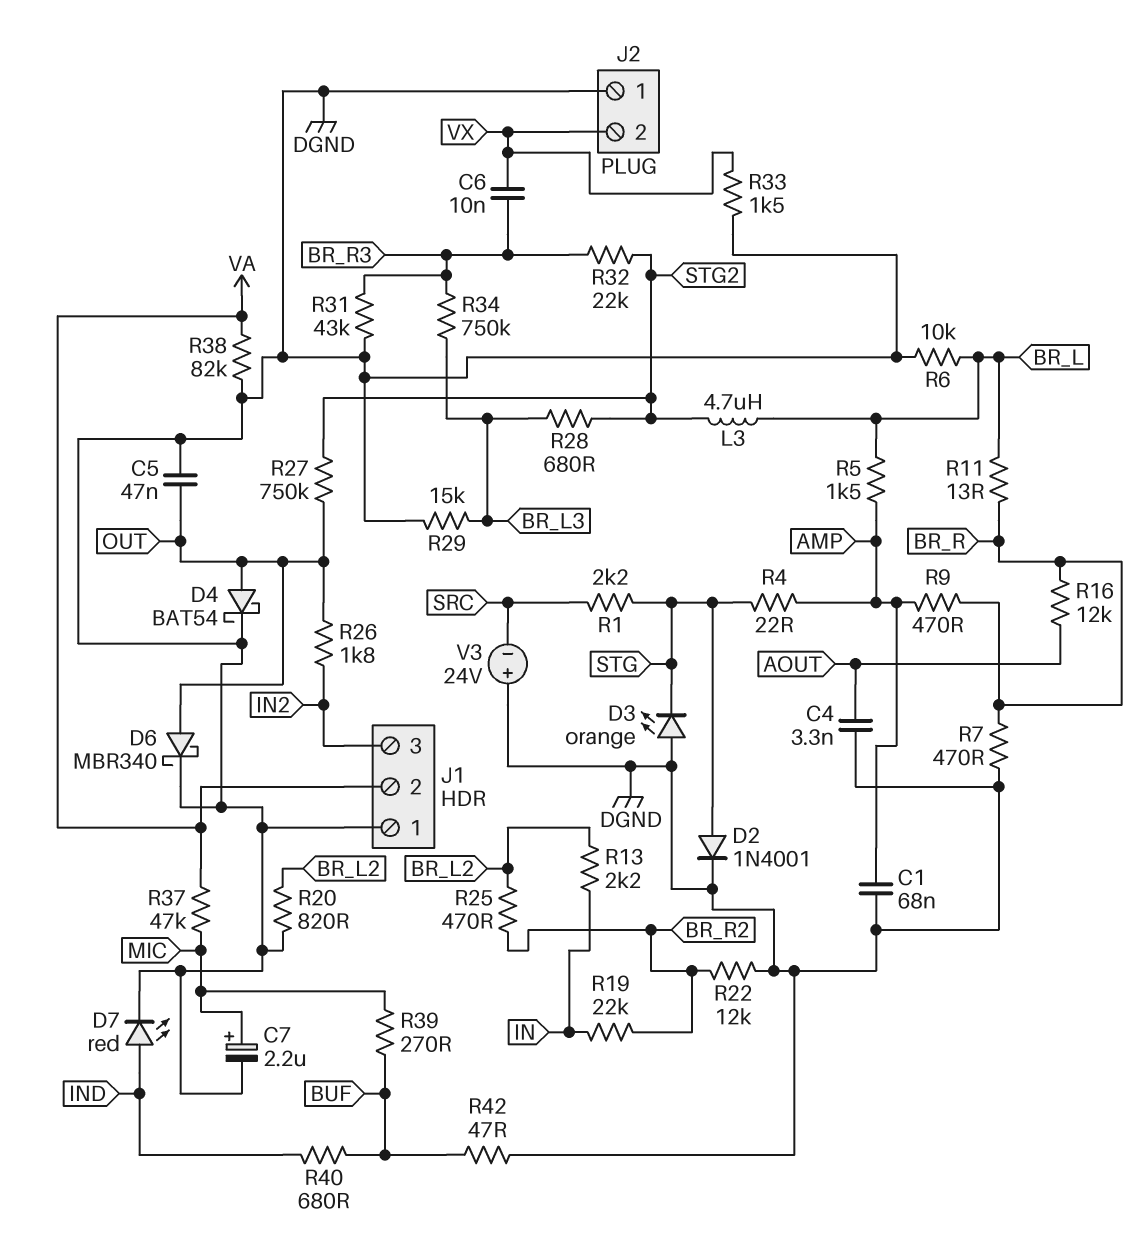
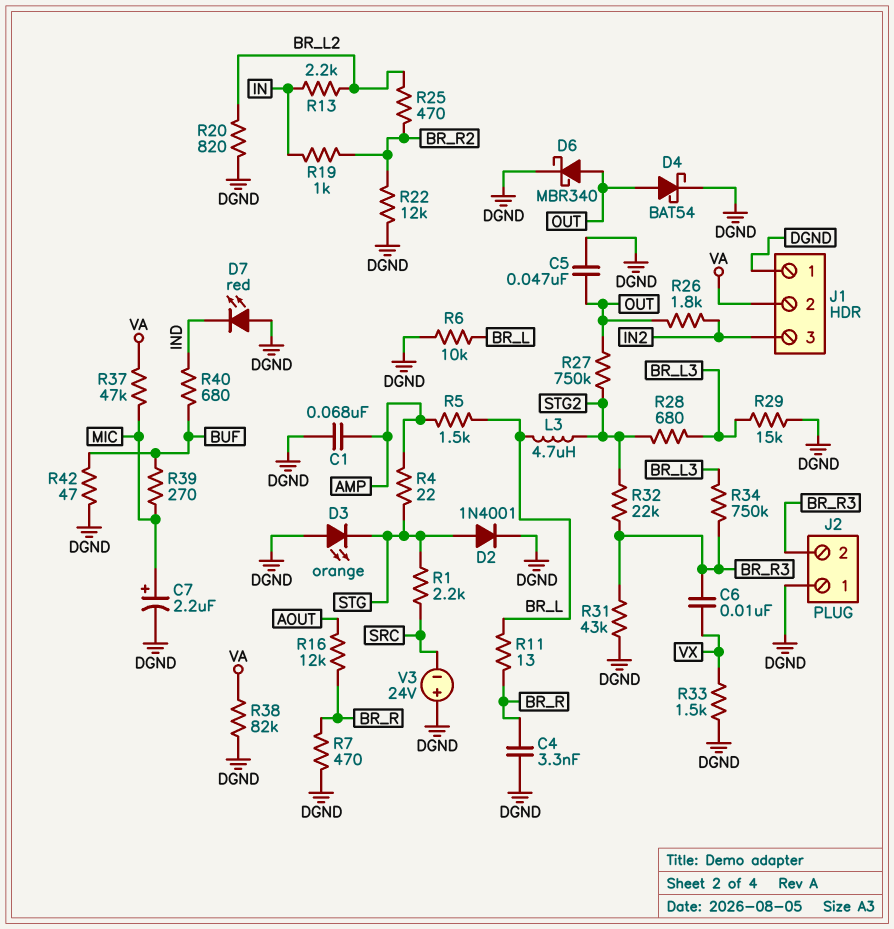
C4: 3.3nF (AOUT, DGND) -> 3.3nF (BR_R, DGND)
D7: LED red (A IND, K DGND) -> LED red (A DGND, K IND)
J2 pin 2: VX -> BR_R3
R9: 470 (AMP, BR_R) -> none
R19: 22k (BR_R2, IN) -> 1k (BR_R2, IN)

